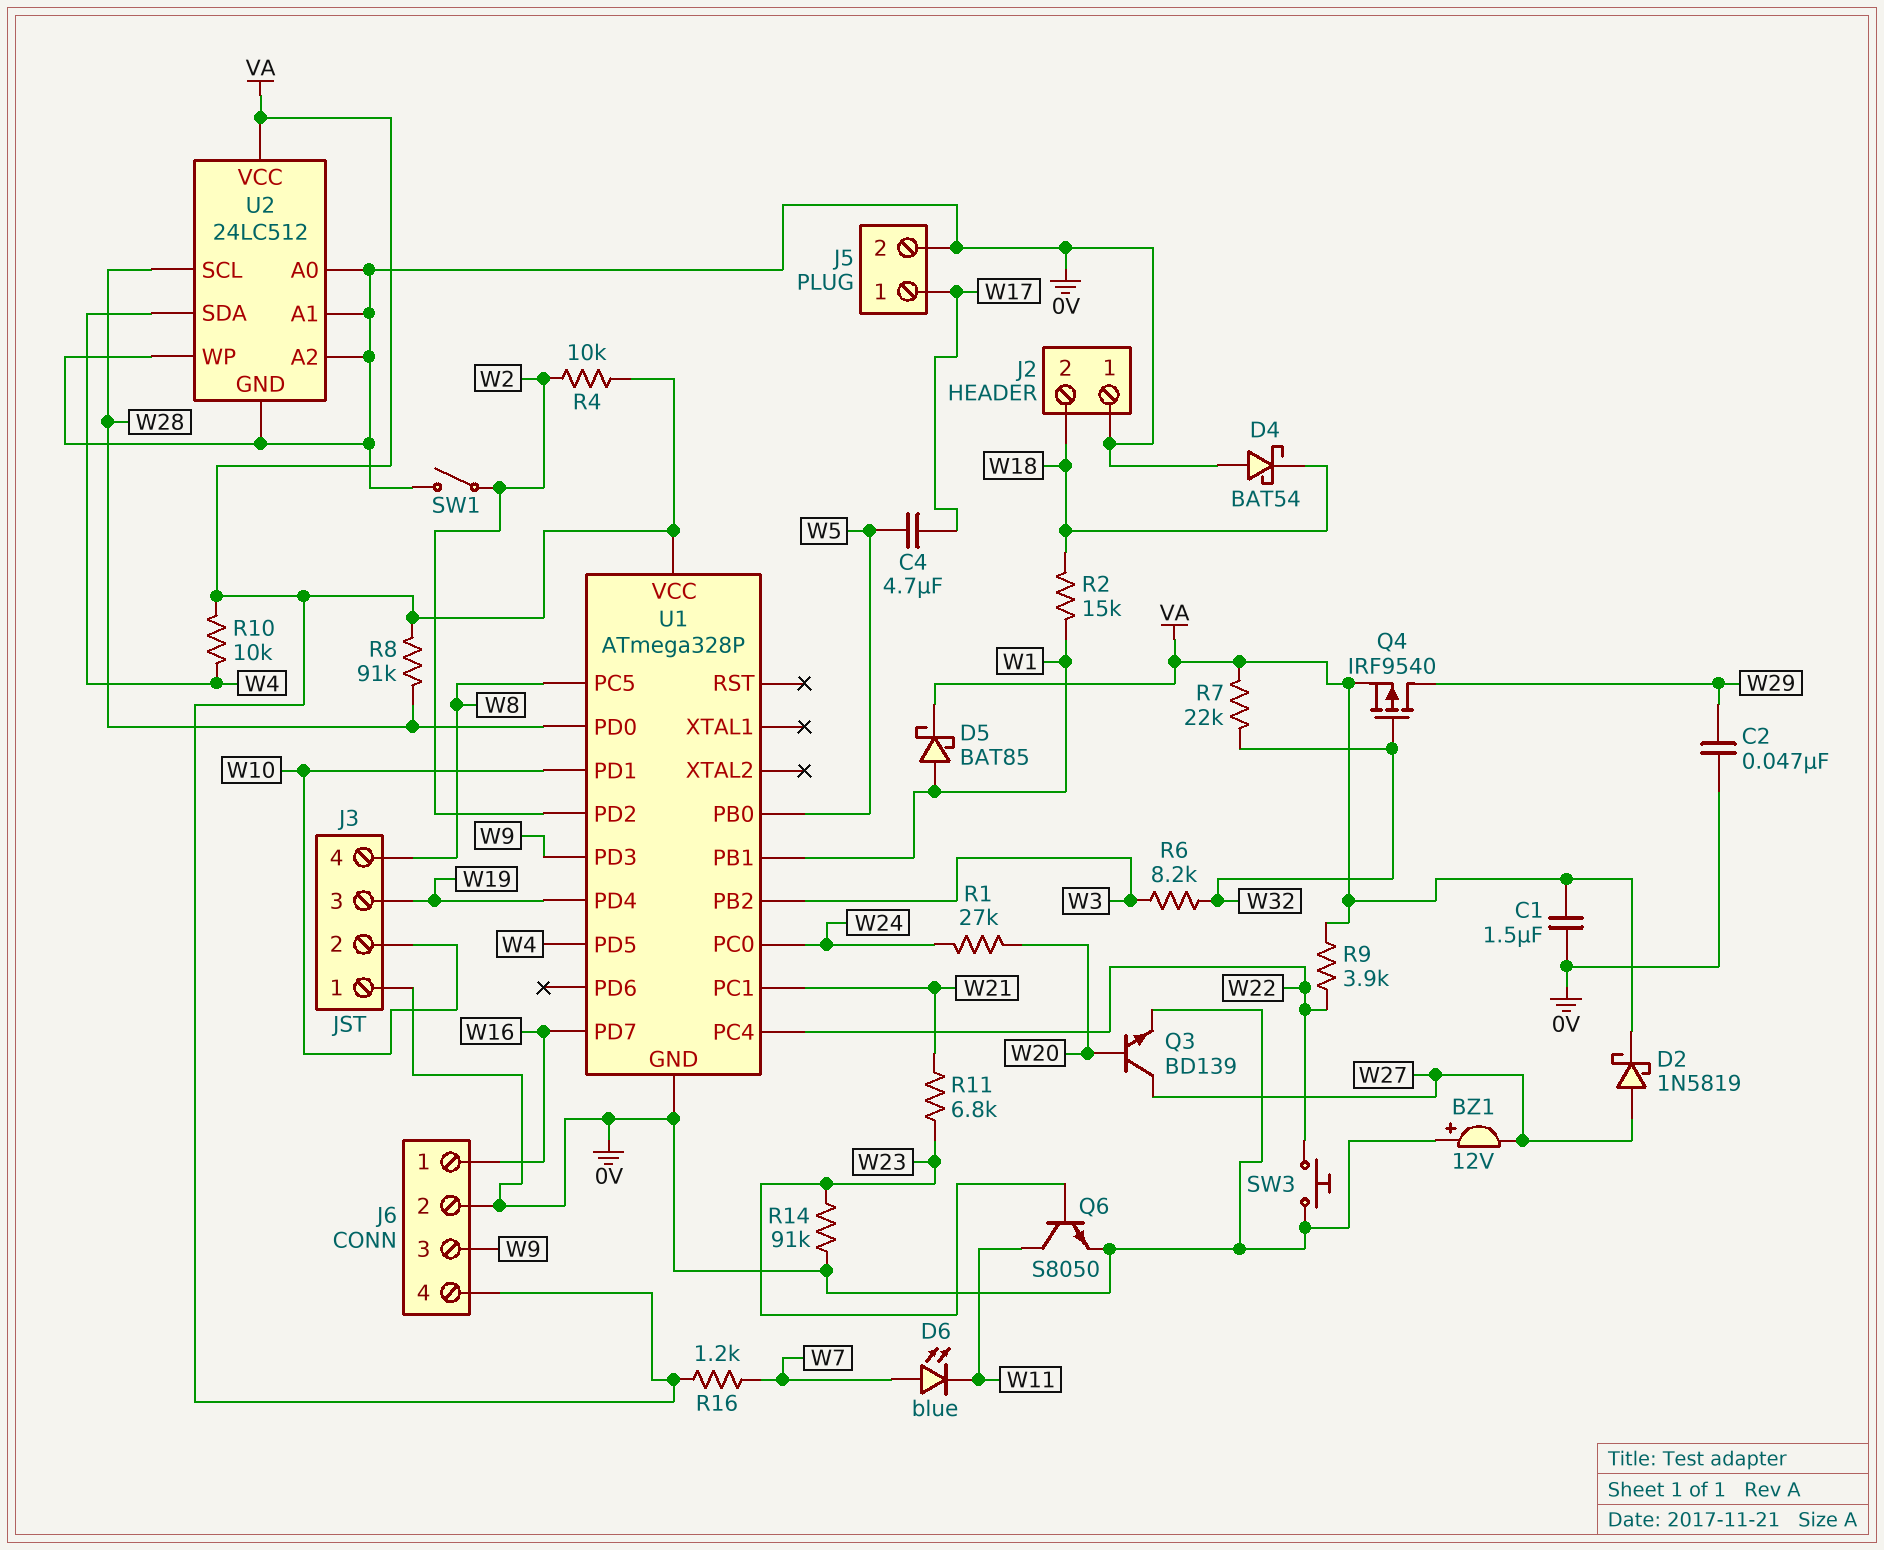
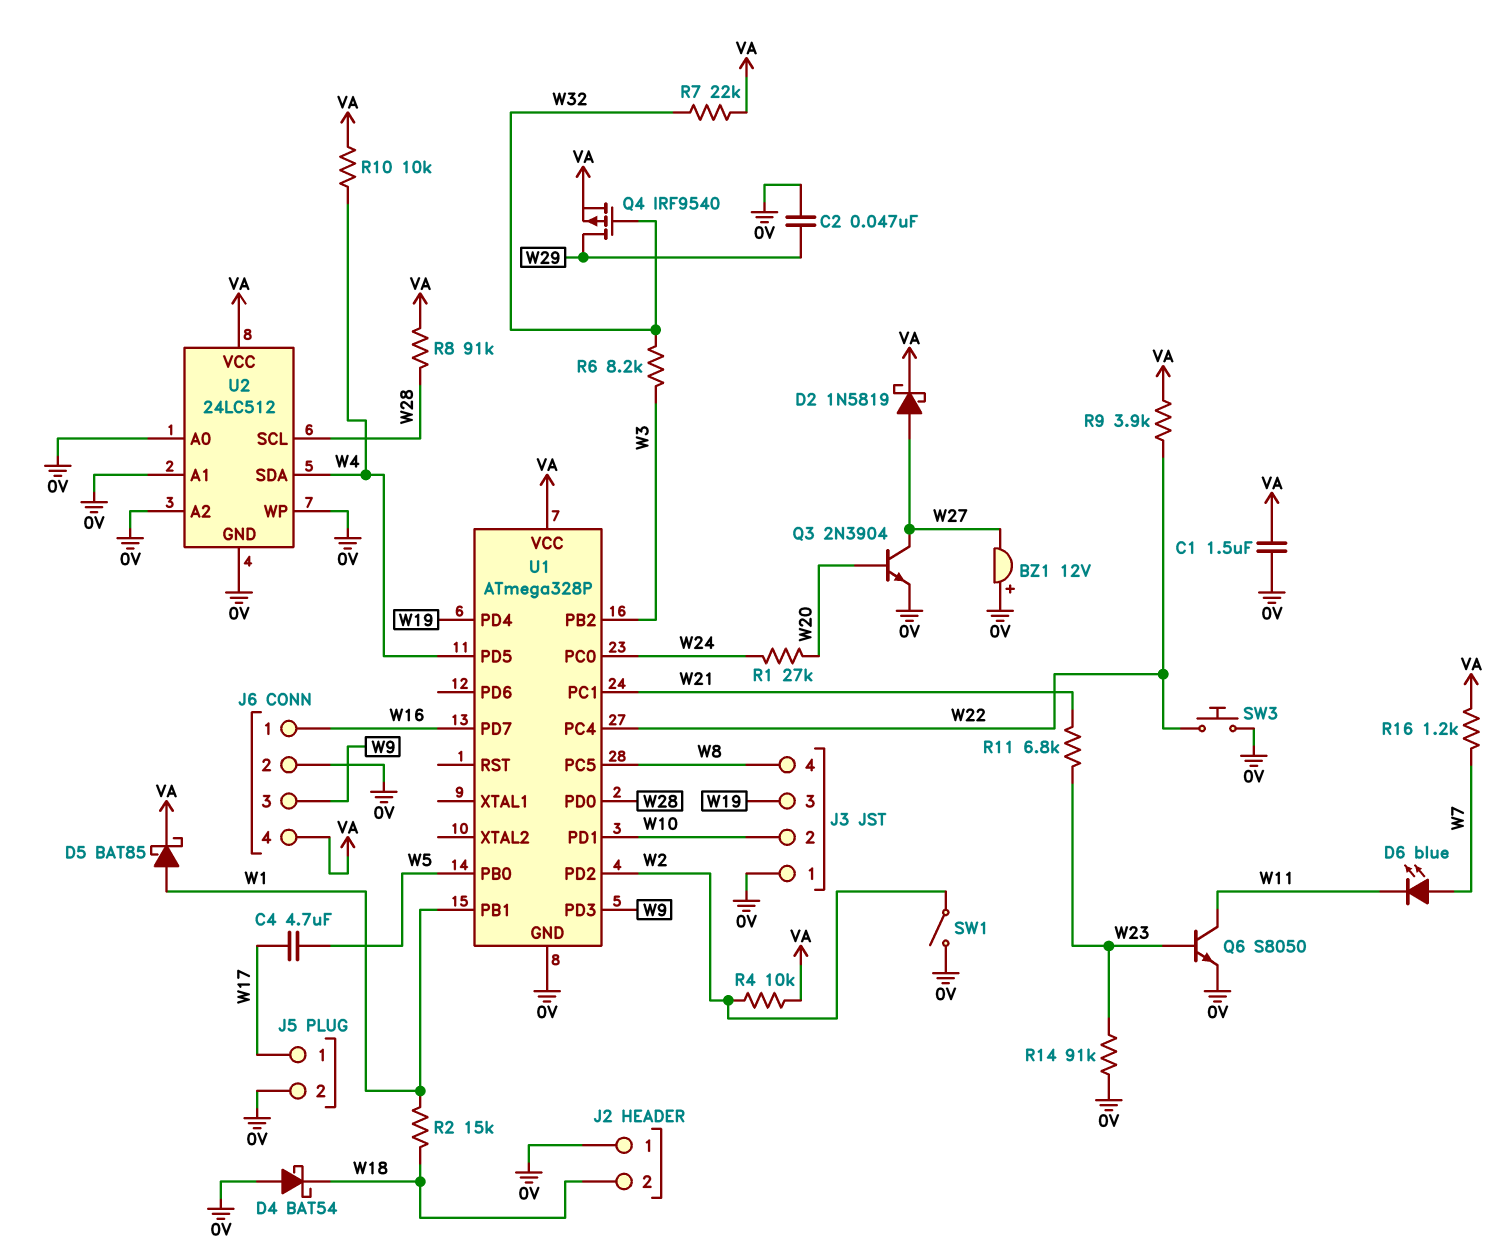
Q3: NPN BD139 (B W20, C W27, E 0V) -> NPN 2N3904 (B W20, C W27, E 0V)

